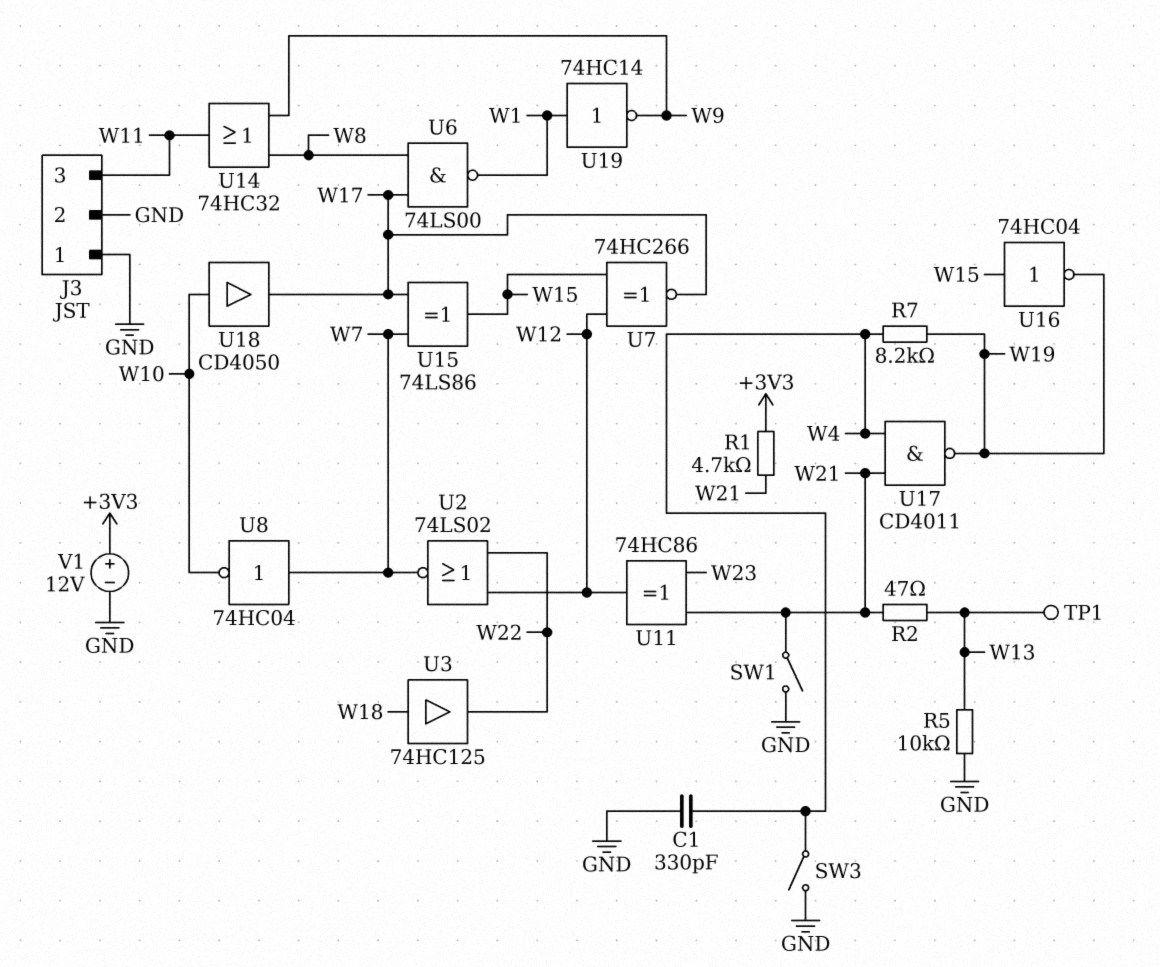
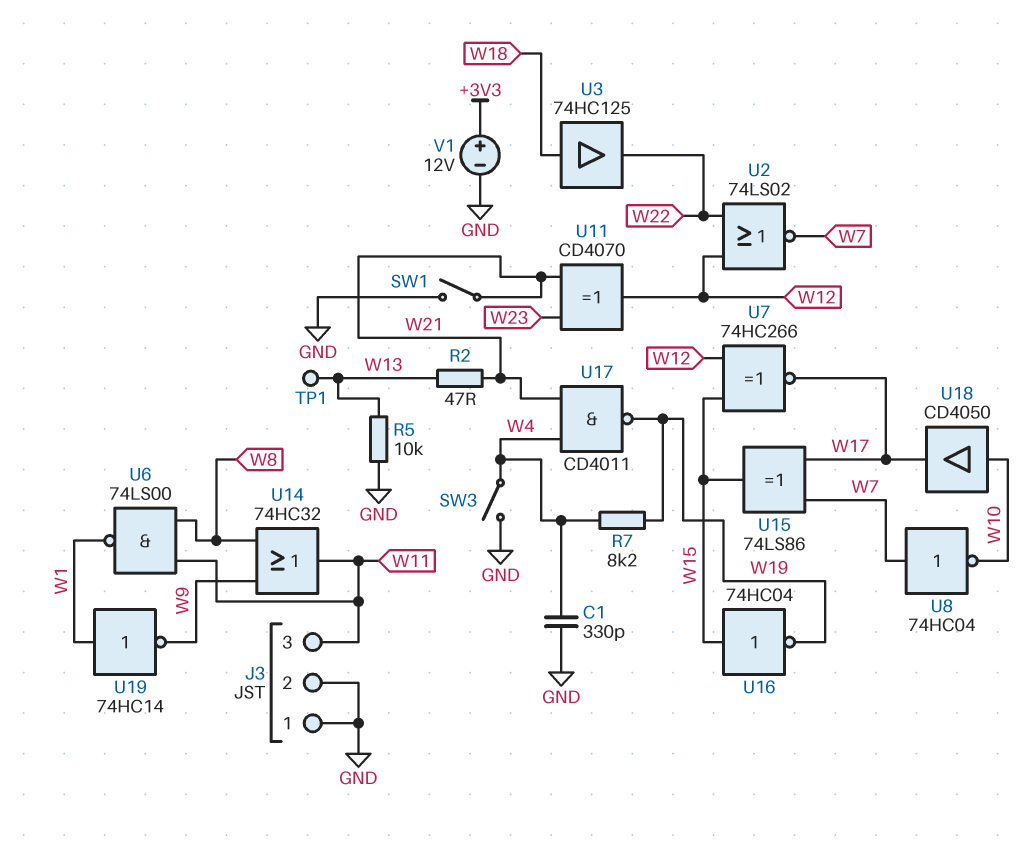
R1: 4.7k (+3V3, W21) -> none
U6: NAND 74LS00 (in W8, in W17, out W1) -> NAND 74LS00 (in W8, in W11, out W1)
U11: XOR 74HC86 (in W21, in W23, out W12) -> XOR CD4070 (in W21, in W23, out W12)

